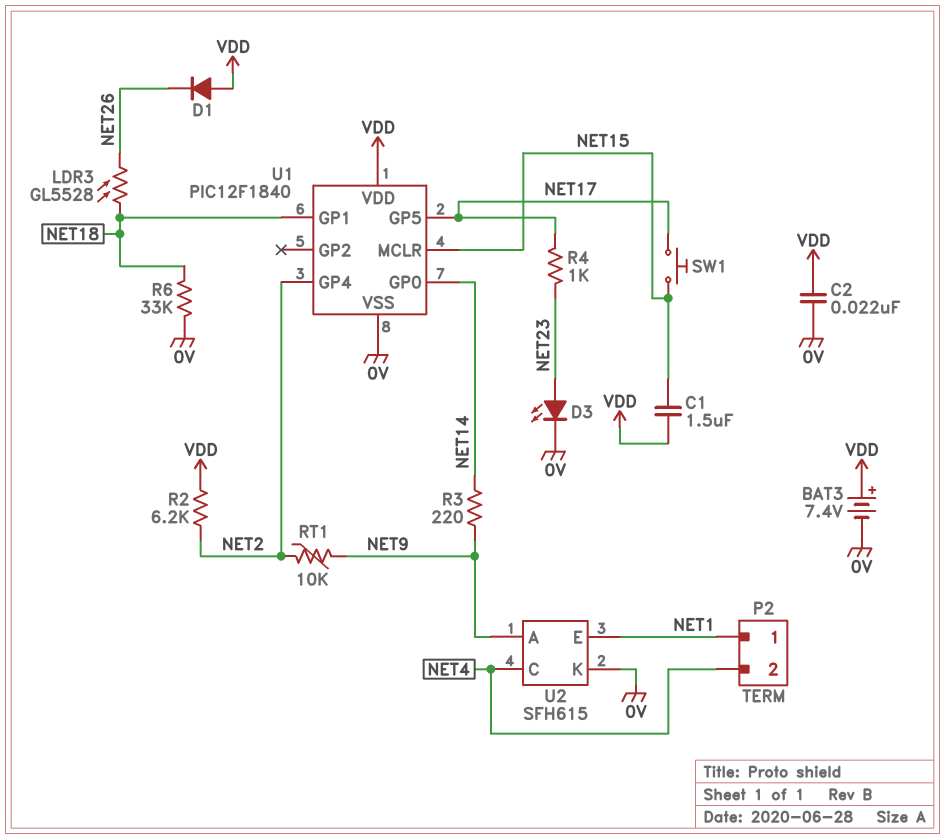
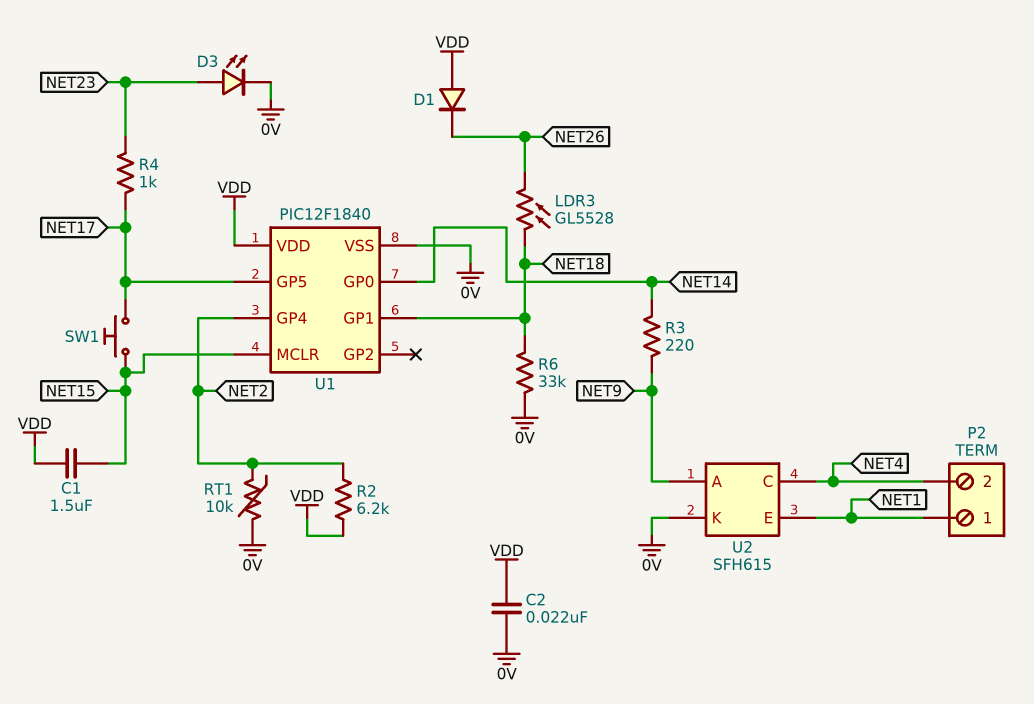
BAT3: 7.4V (plus VDD, minus 0V) -> none
RT1: 10k (NET2, NET9) -> 10k (0V, NET2)

